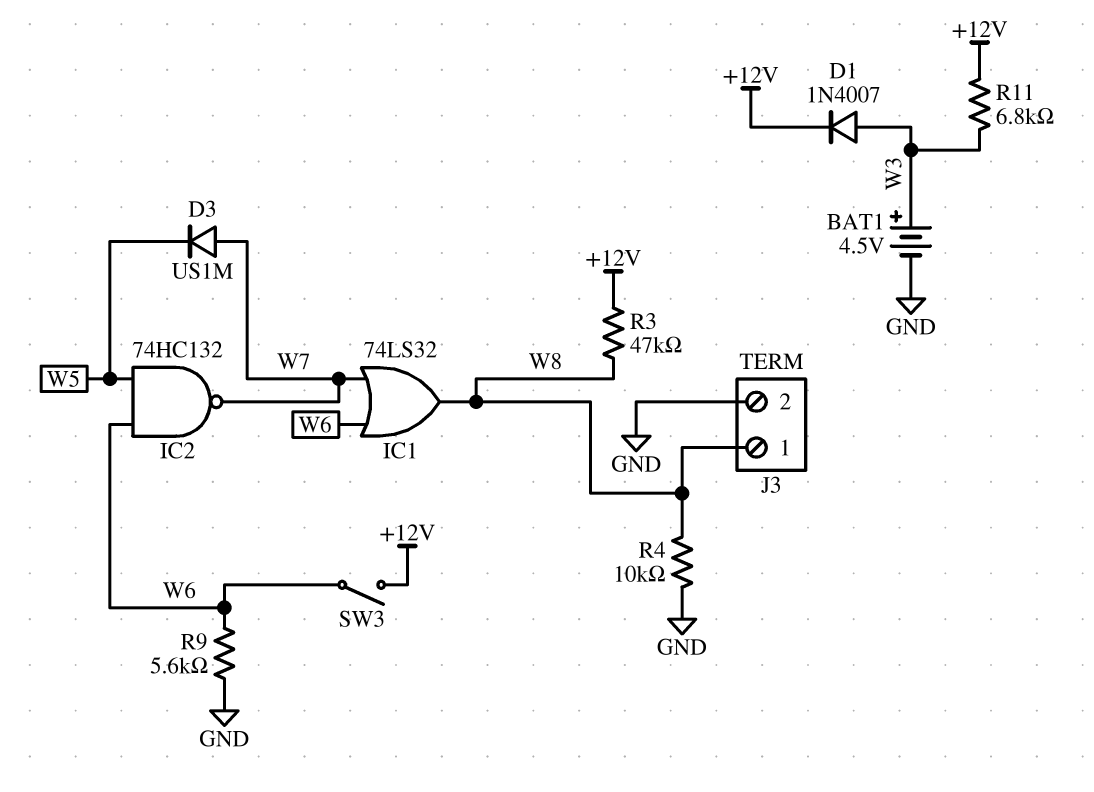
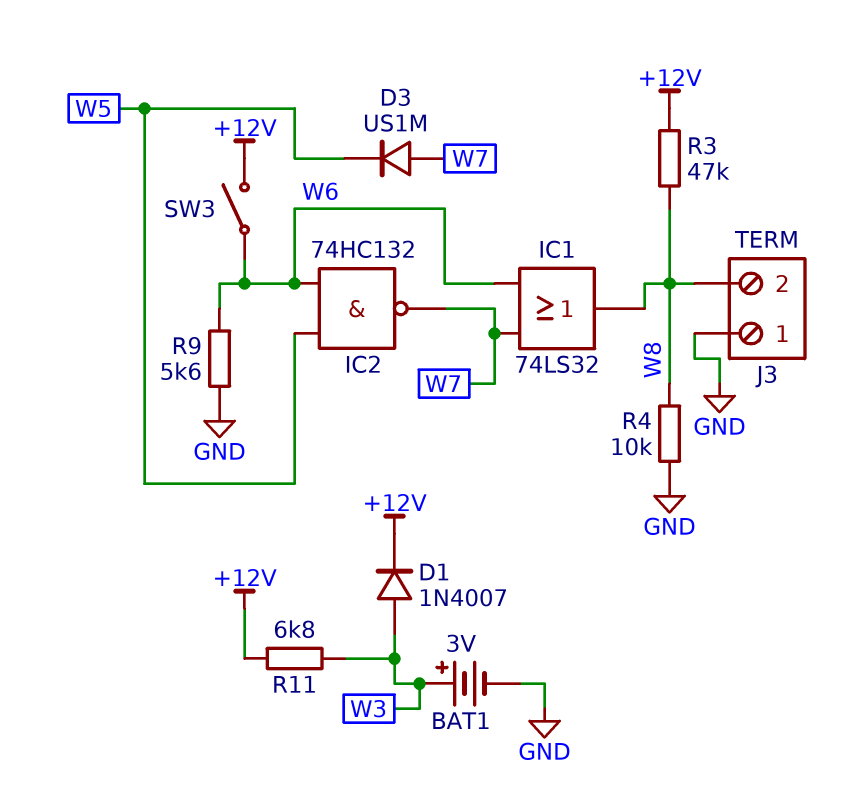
BAT1: 4.5V (plus W3, minus GND) -> 3V (plus W3, minus GND)
J3 pin 1: W8 -> GND
J3 pin 2: GND -> W8

